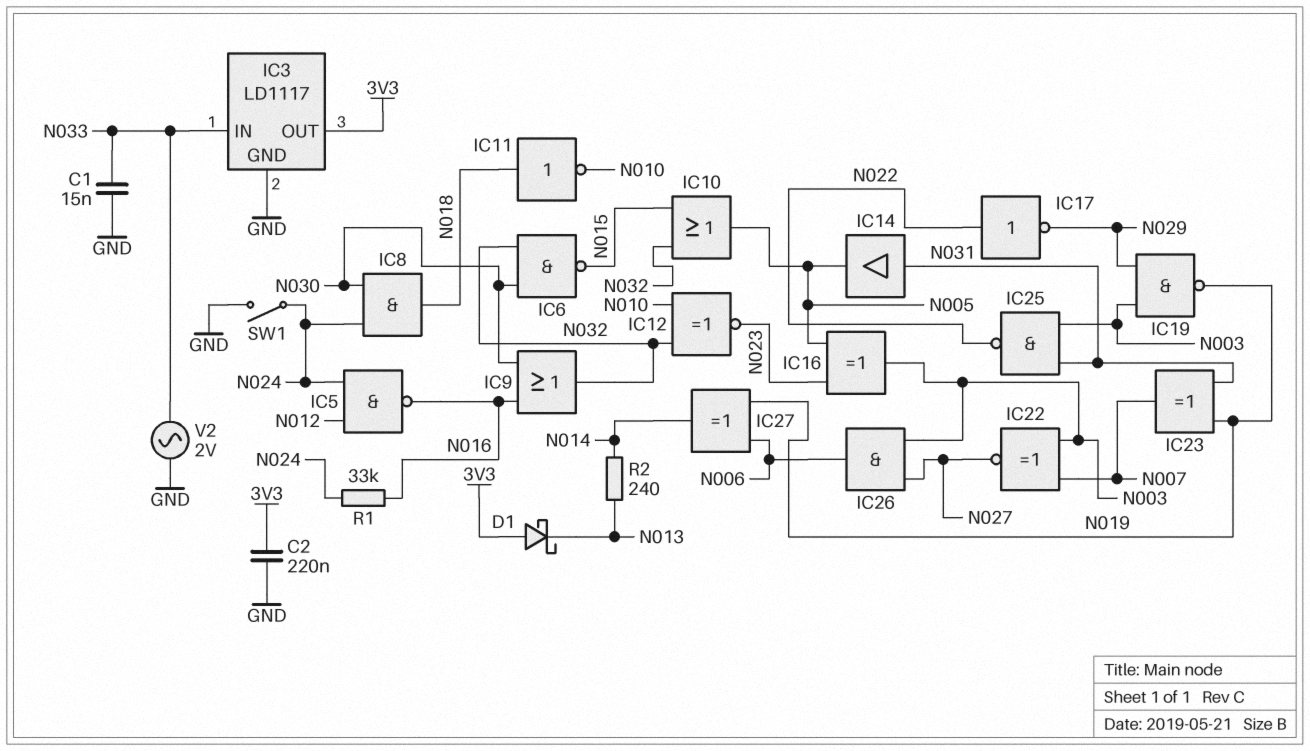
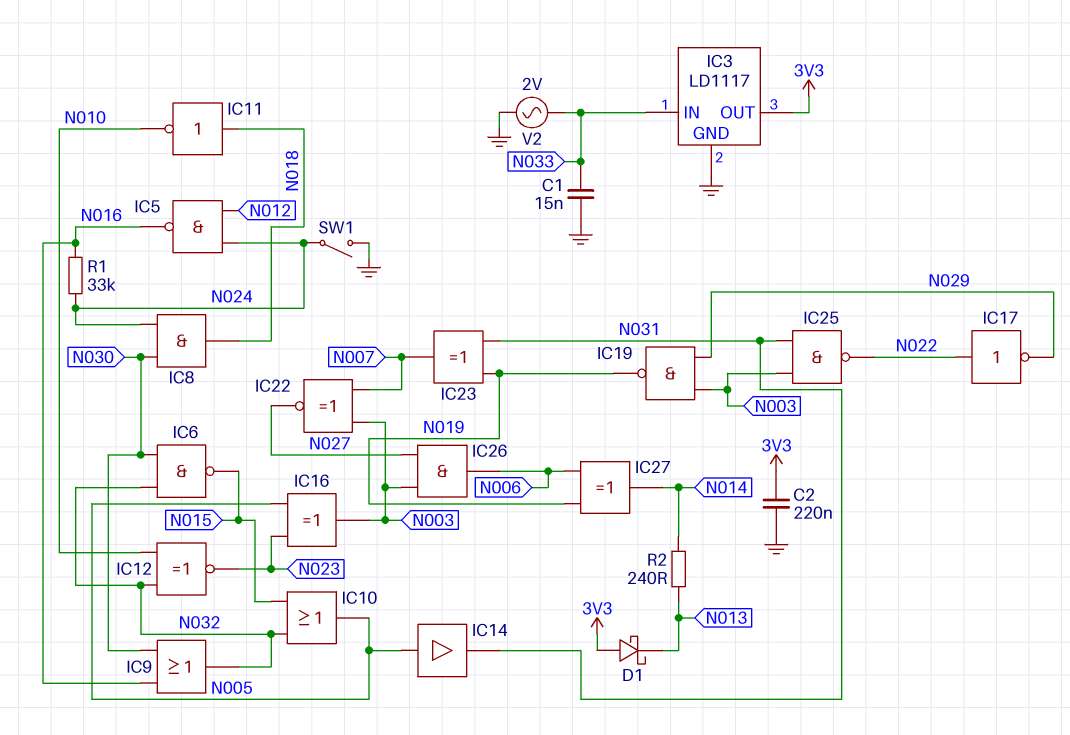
IC14: buffer (in N031, out N005) -> buffer (in N005, out N031)

